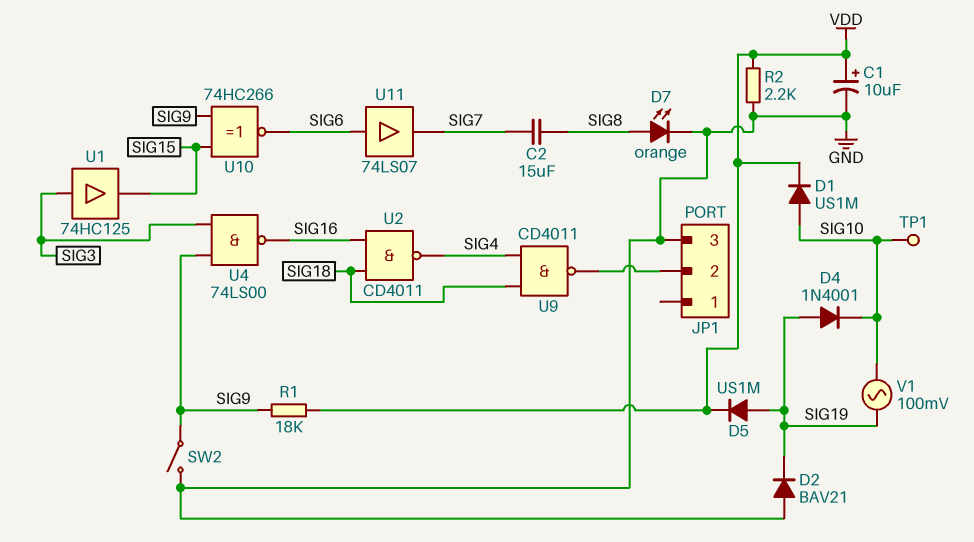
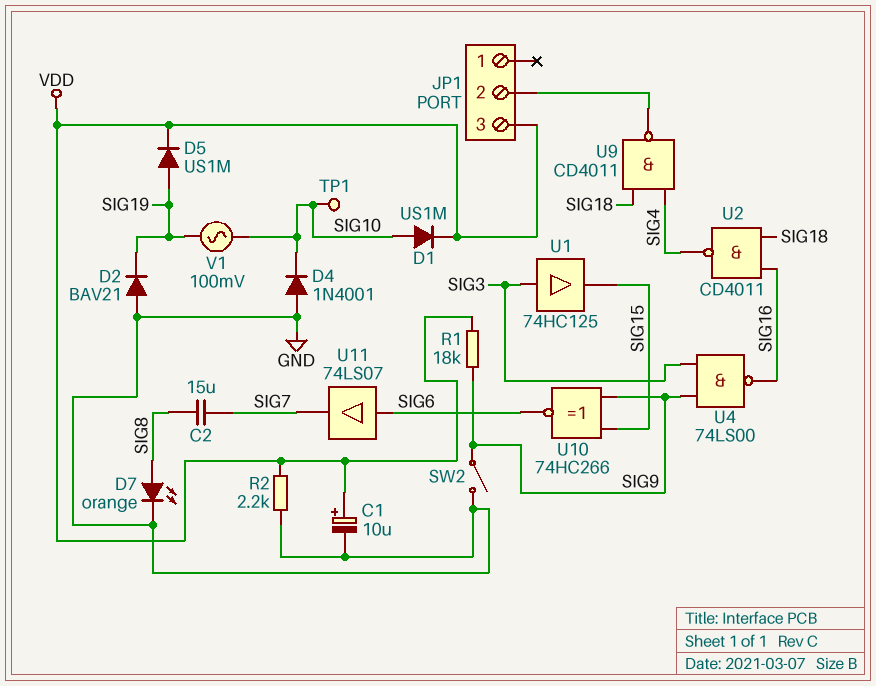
D4: diode 1N4001 (A SIG19, K SIG10) -> diode 1N4001 (A GND, K SIG10)
JP1 pin 3: GND -> VDD

